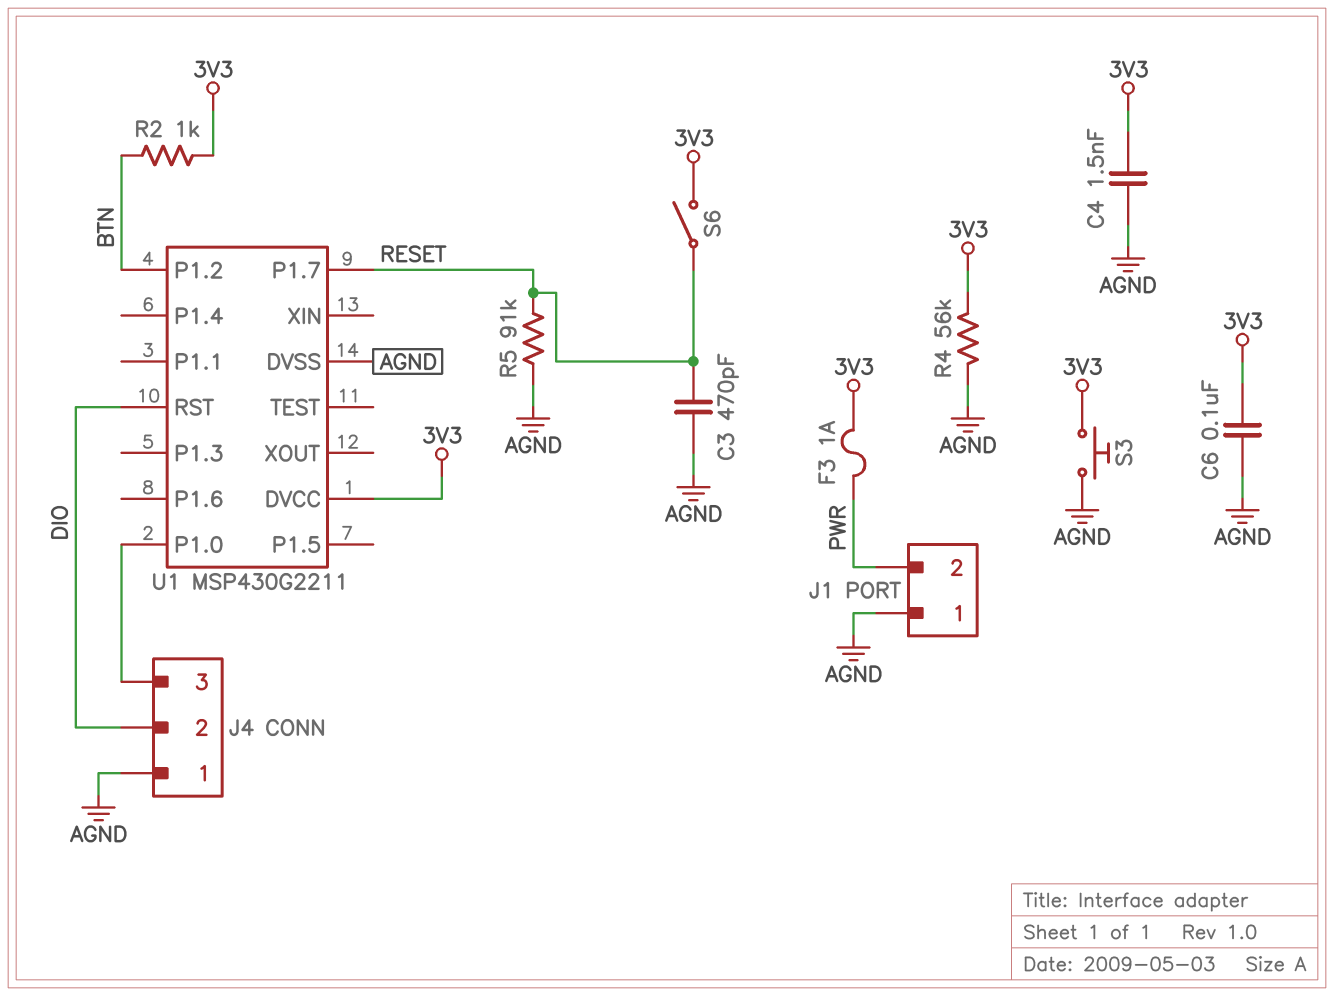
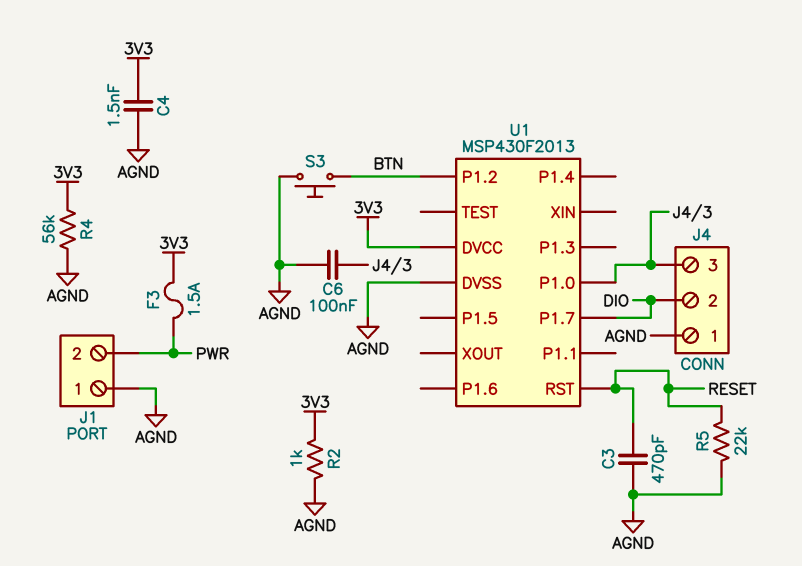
C6: 100nF (3V3, AGND) -> 100nF (AGND, J4/3)
F3: 1A (3V3, PWR) -> 1.5A (3V3, PWR)
R2: 1k (3V3, BTN) -> 1k (3V3, AGND)
R5: 91k (AGND, RESET) -> 22k (AGND, RESET)
S3: button (3V3, AGND) -> button (AGND, BTN)
S6: switch (3V3, RESET) -> none
U1: MSP430G2211 -> MSP430F2013
U1 pin P1.7: RESET -> DIO
U1 pin RST: DIO -> RESET

